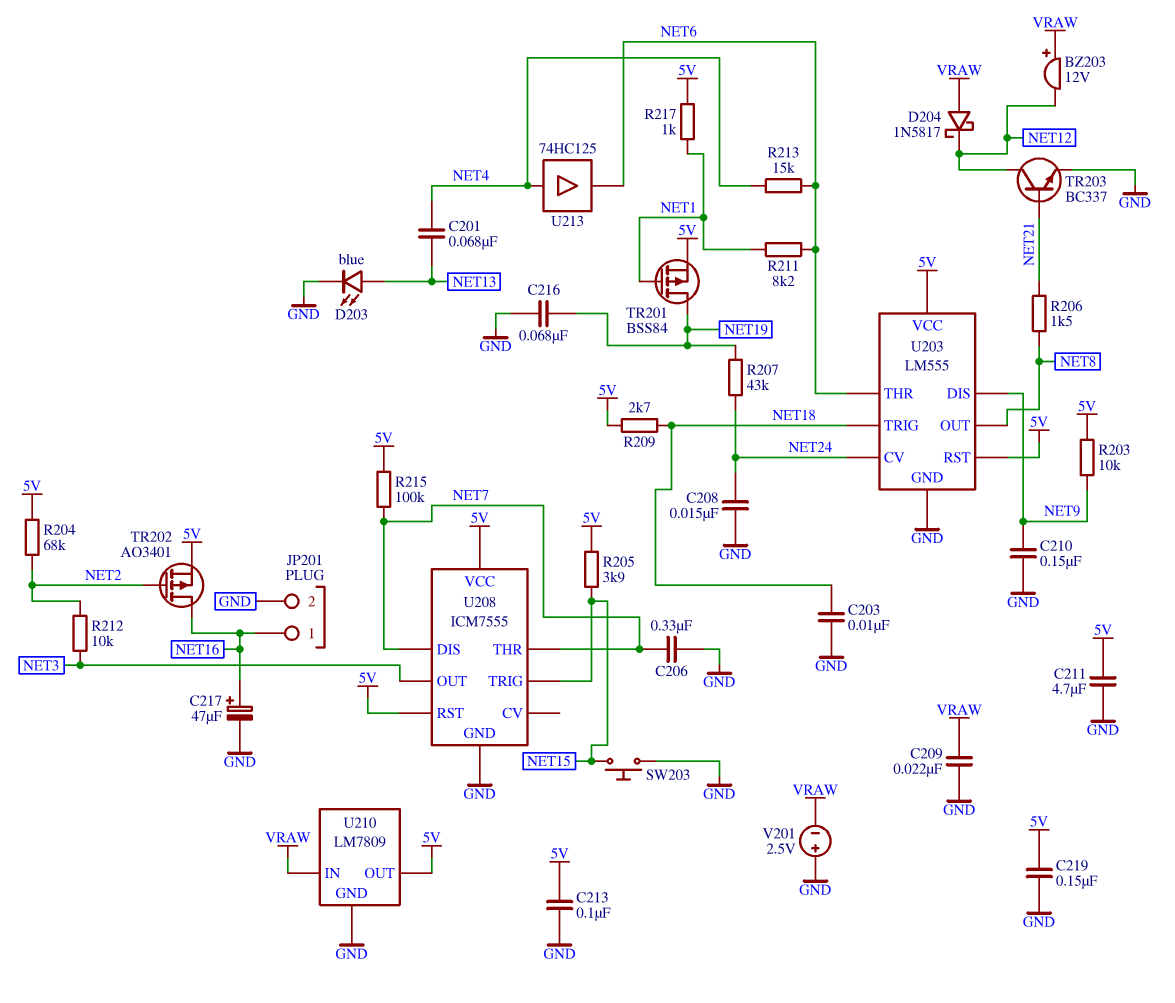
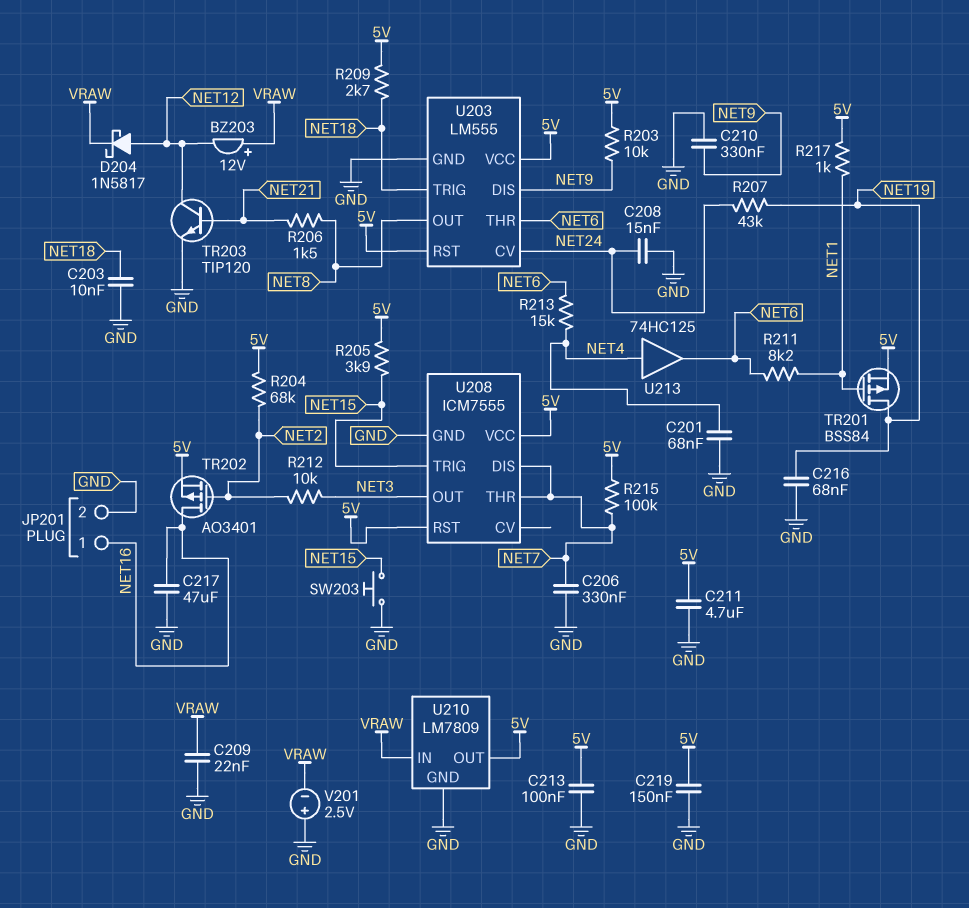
C201: 68nF (NET4, NET13) -> 68nF (GND, NET4)
C210: 150nF (GND, NET9) -> 330nF (GND, NET9)
C217: 47uF (plus NET16, minus GND) -> 47uF (GND, NET16)
D203: LED blue (A NET13, K GND) -> none
D204: schottky 1N5817 (A VRAW, K NET12) -> schottky 1N5817 (A NET12, K VRAW)
TR203: NPN BC337 (B NET21, C NET12, E GND) -> NPN TIP120 (B NET21, C NET12, E GND)

